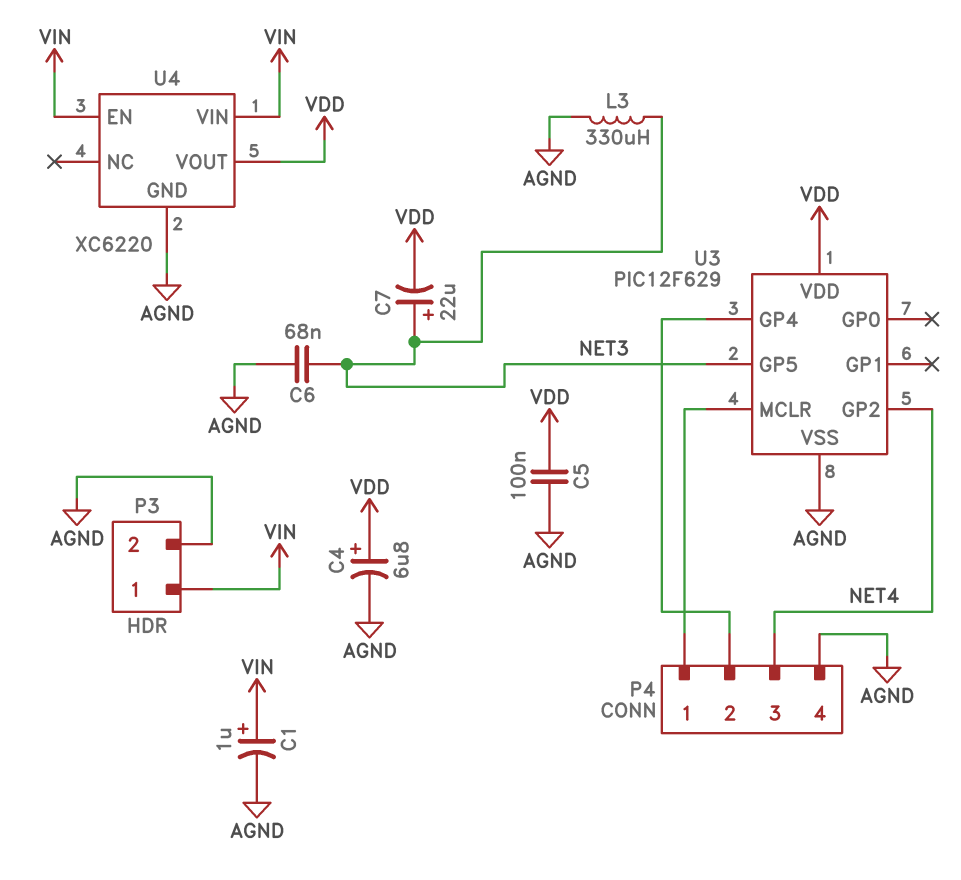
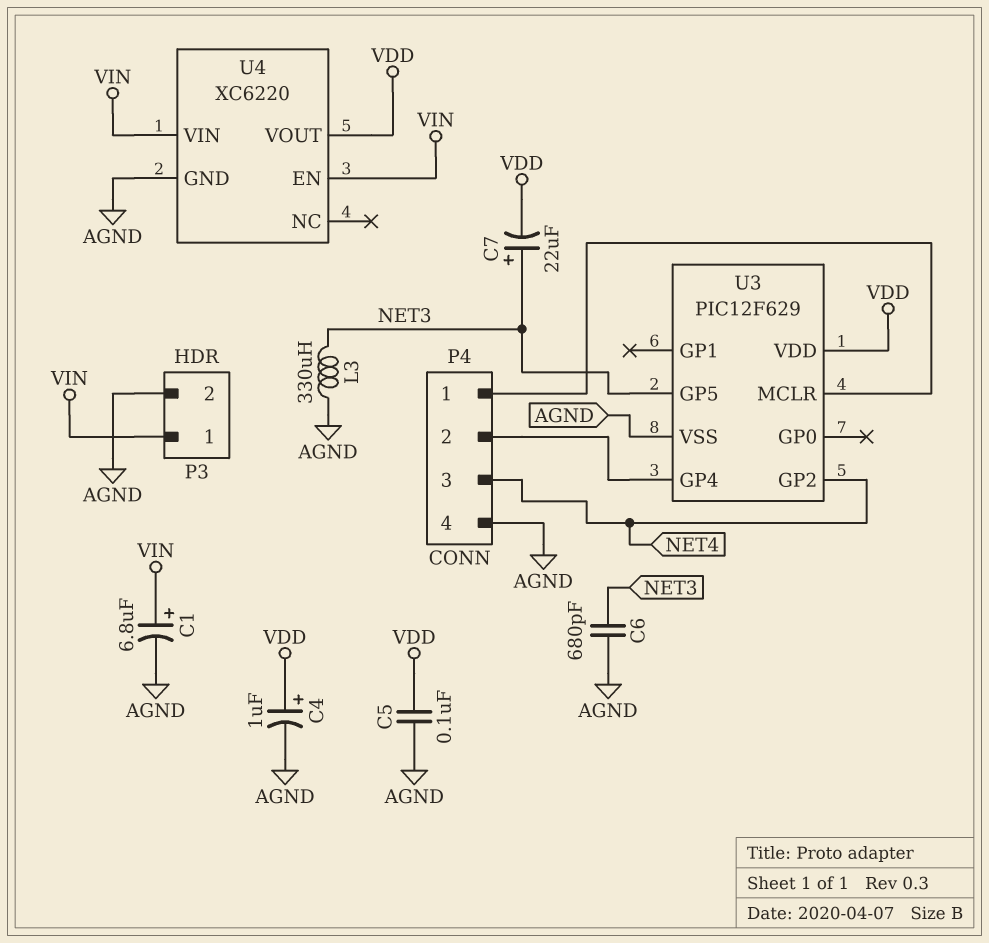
C1: 1uF (plus VIN, minus AGND) -> 6.8uF (plus VIN, minus AGND)
C4: 6.8uF (plus VDD, minus AGND) -> 1uF (plus VDD, minus AGND)
C6: 68nF (AGND, NET3) -> 680pF (AGND, NET3)

